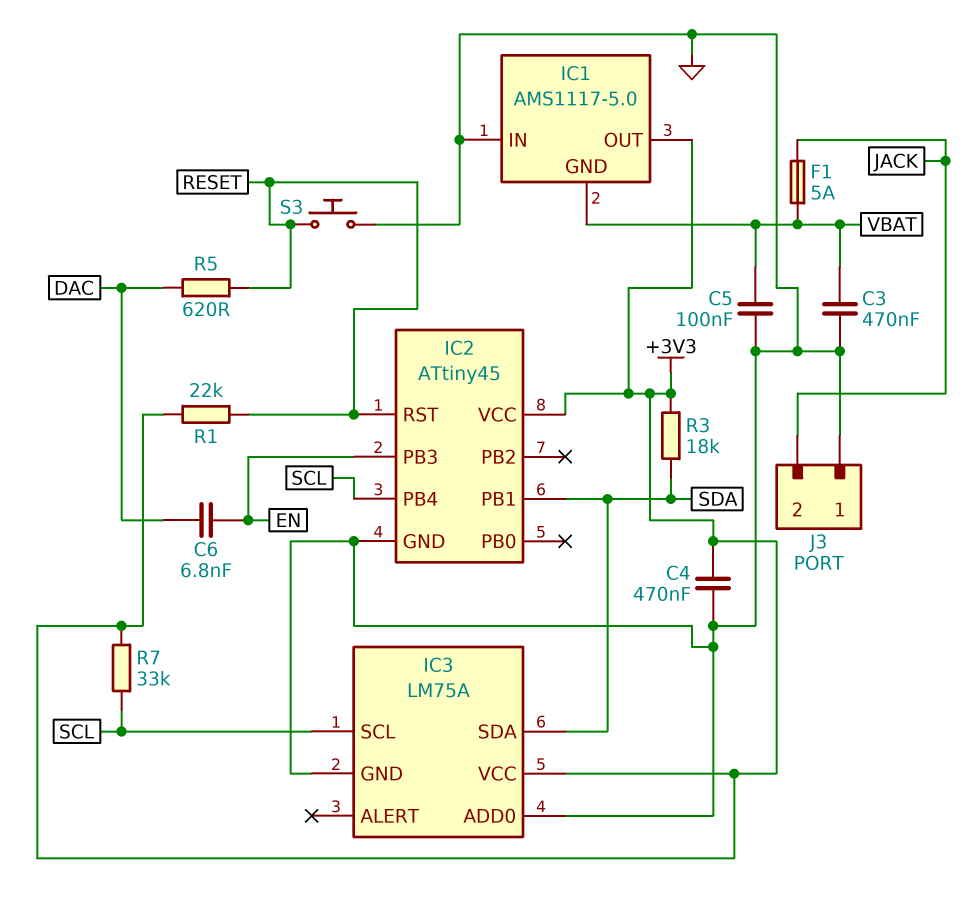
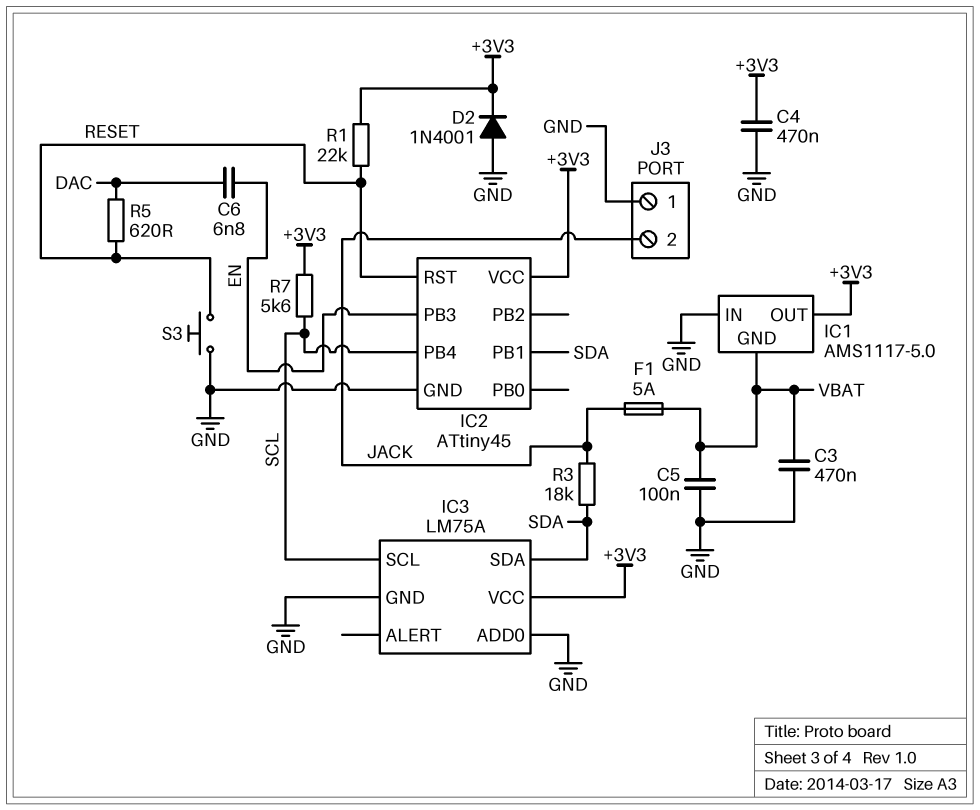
D2: none -> diode 1N4001 (A GND, K +3V3)
R3: 18k (+3V3, SDA) -> 18k (JACK, SDA)
R7: 33k (+3V3, SCL) -> 5.6k (+3V3, SCL)

